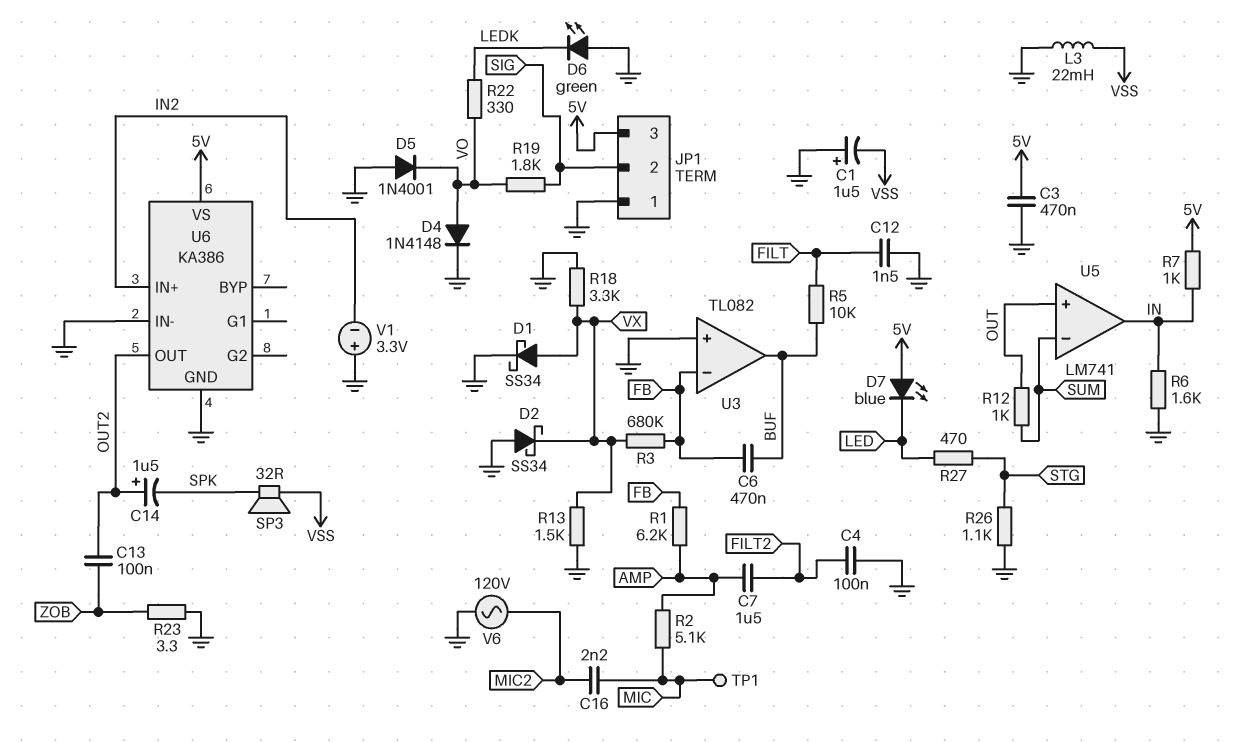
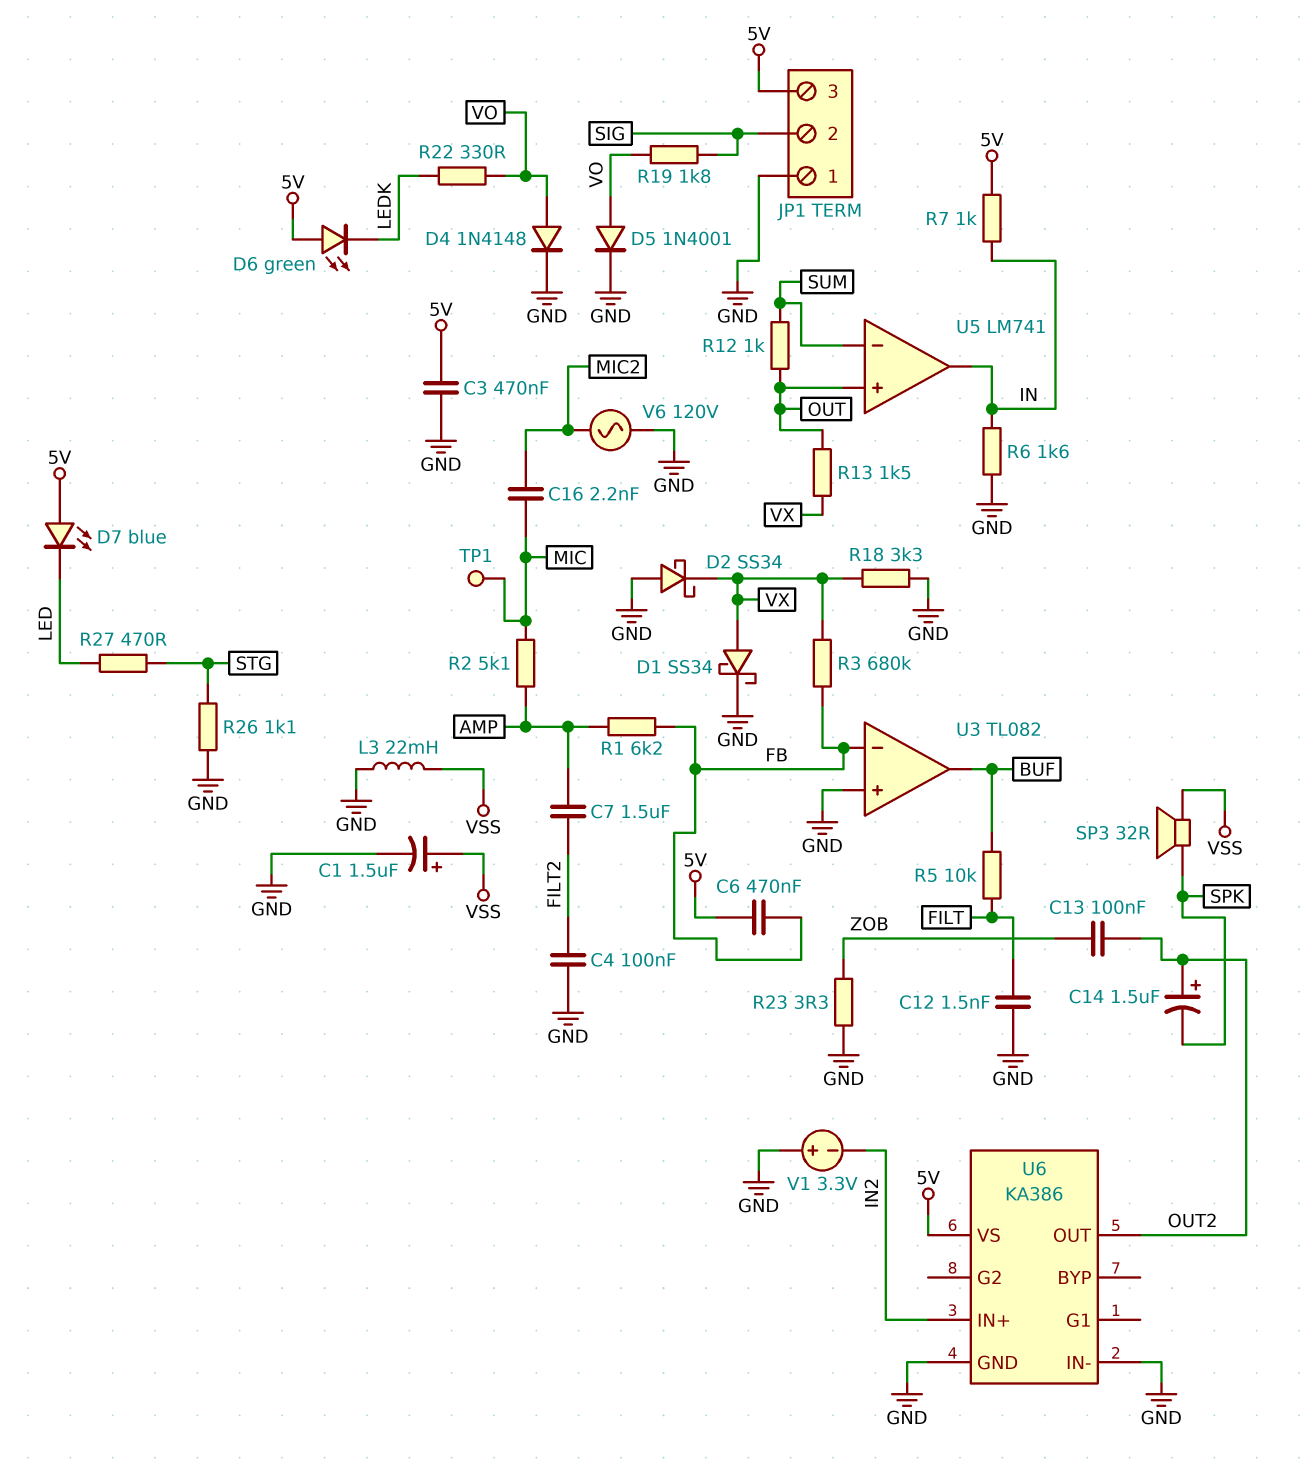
C1: 1.5uF (plus GND, minus VSS) -> 1.5uF (plus VSS, minus GND)
C6: 470nF (BUF, FB) -> 470nF (5V, FB)
D5: diode 1N4001 (A GND, K VO) -> diode 1N4001 (A VO, K GND)
D6: LED green (A GND, K LEDK) -> LED green (A 5V, K LEDK)
R13: 1.5k (GND, VX) -> 1.5k (OUT, VX)

